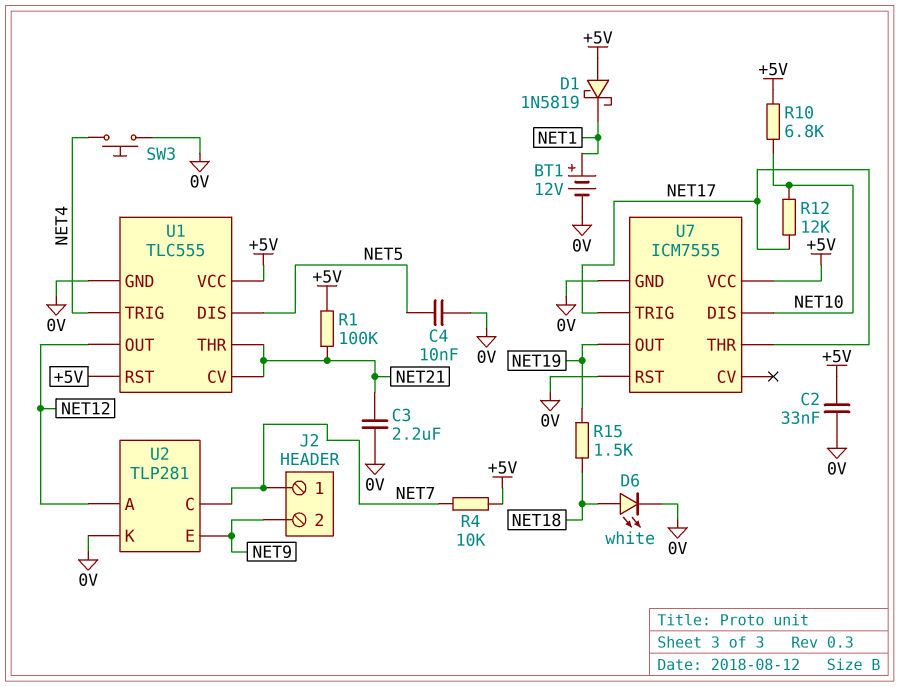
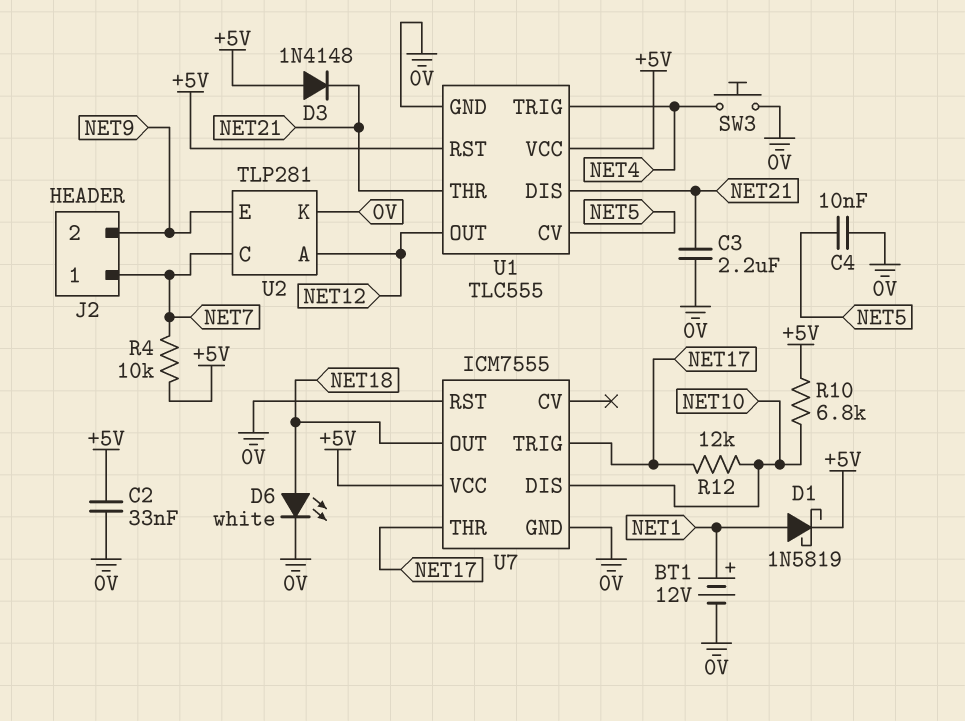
D1: schottky 1N5819 (A +5V, K NET1) -> schottky 1N5819 (A NET1, K +5V)
D3: none -> diode 1N4148 (A +5V, K NET21)
R1: 100k (+5V, NET21) -> none
R15: 1.5k (NET18, NET19) -> none
U1 pin CV: NET21 -> NET5
U1 pin DIS: NET5 -> NET21
U7 pin OUT: NET19 -> NET18

